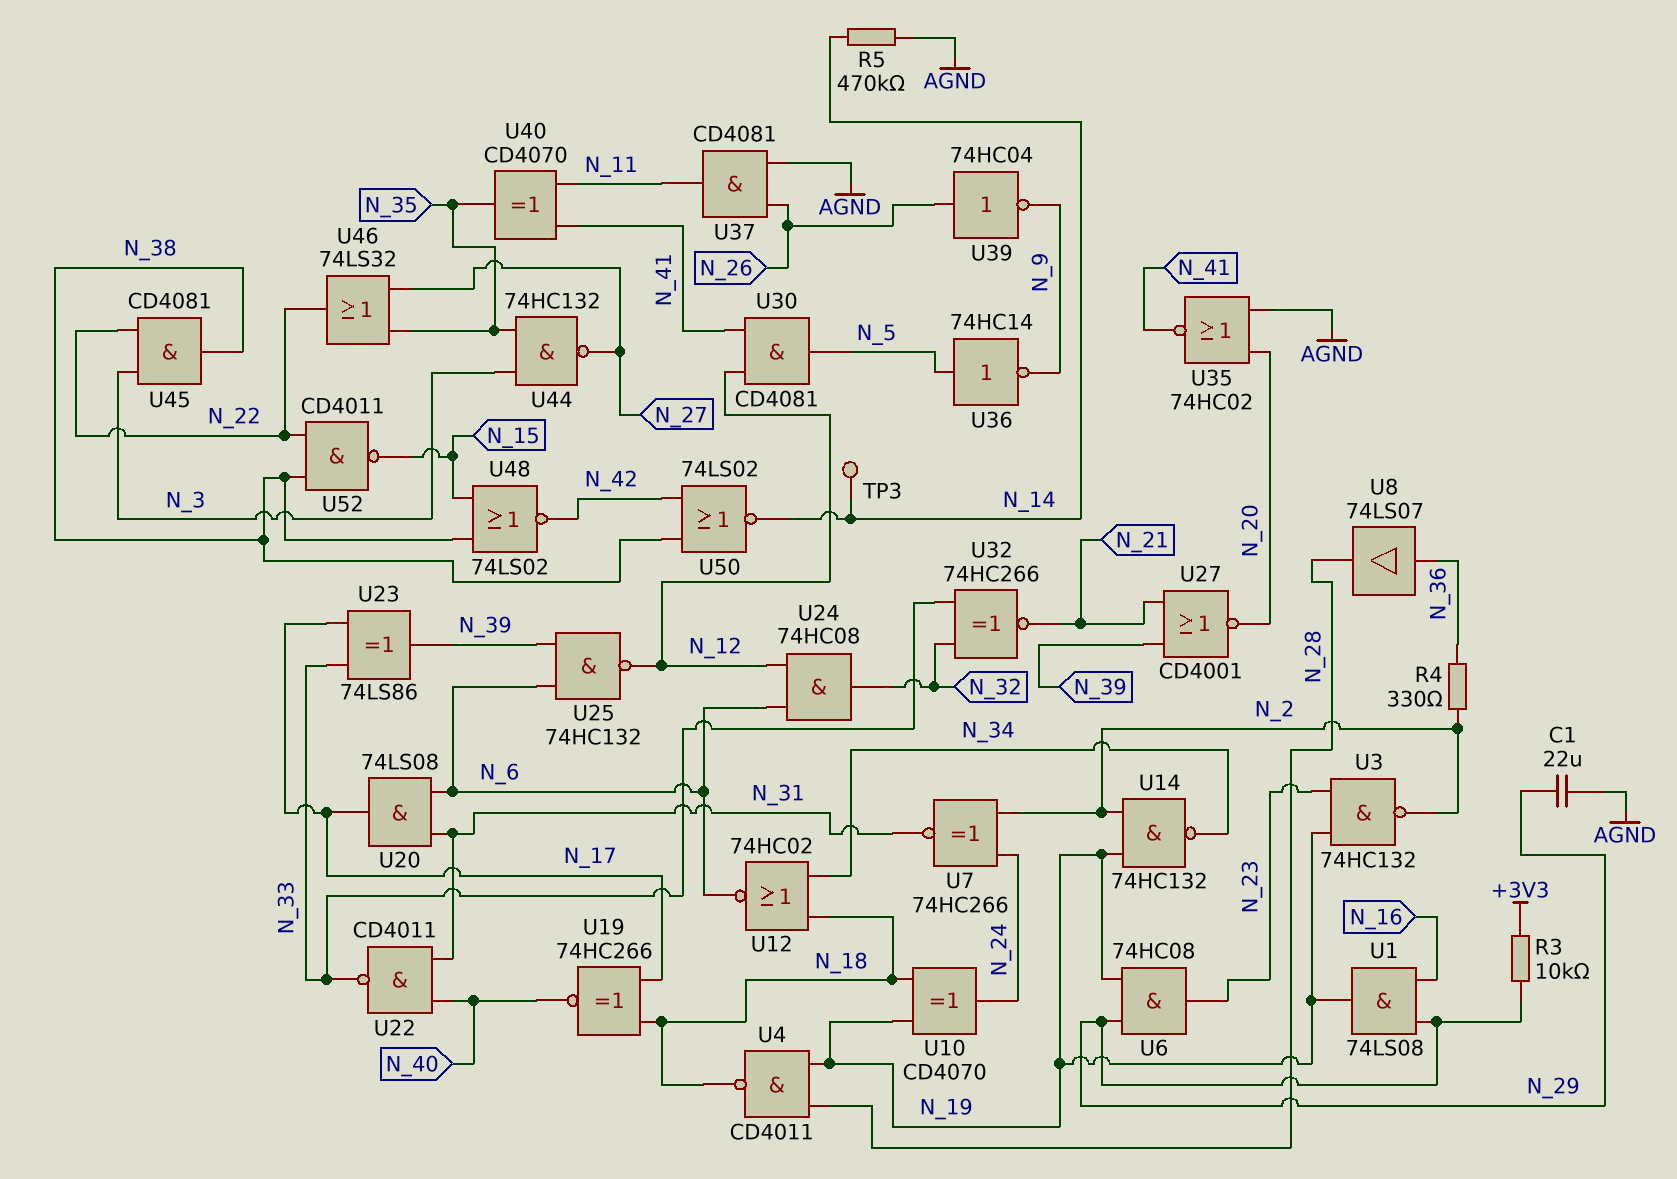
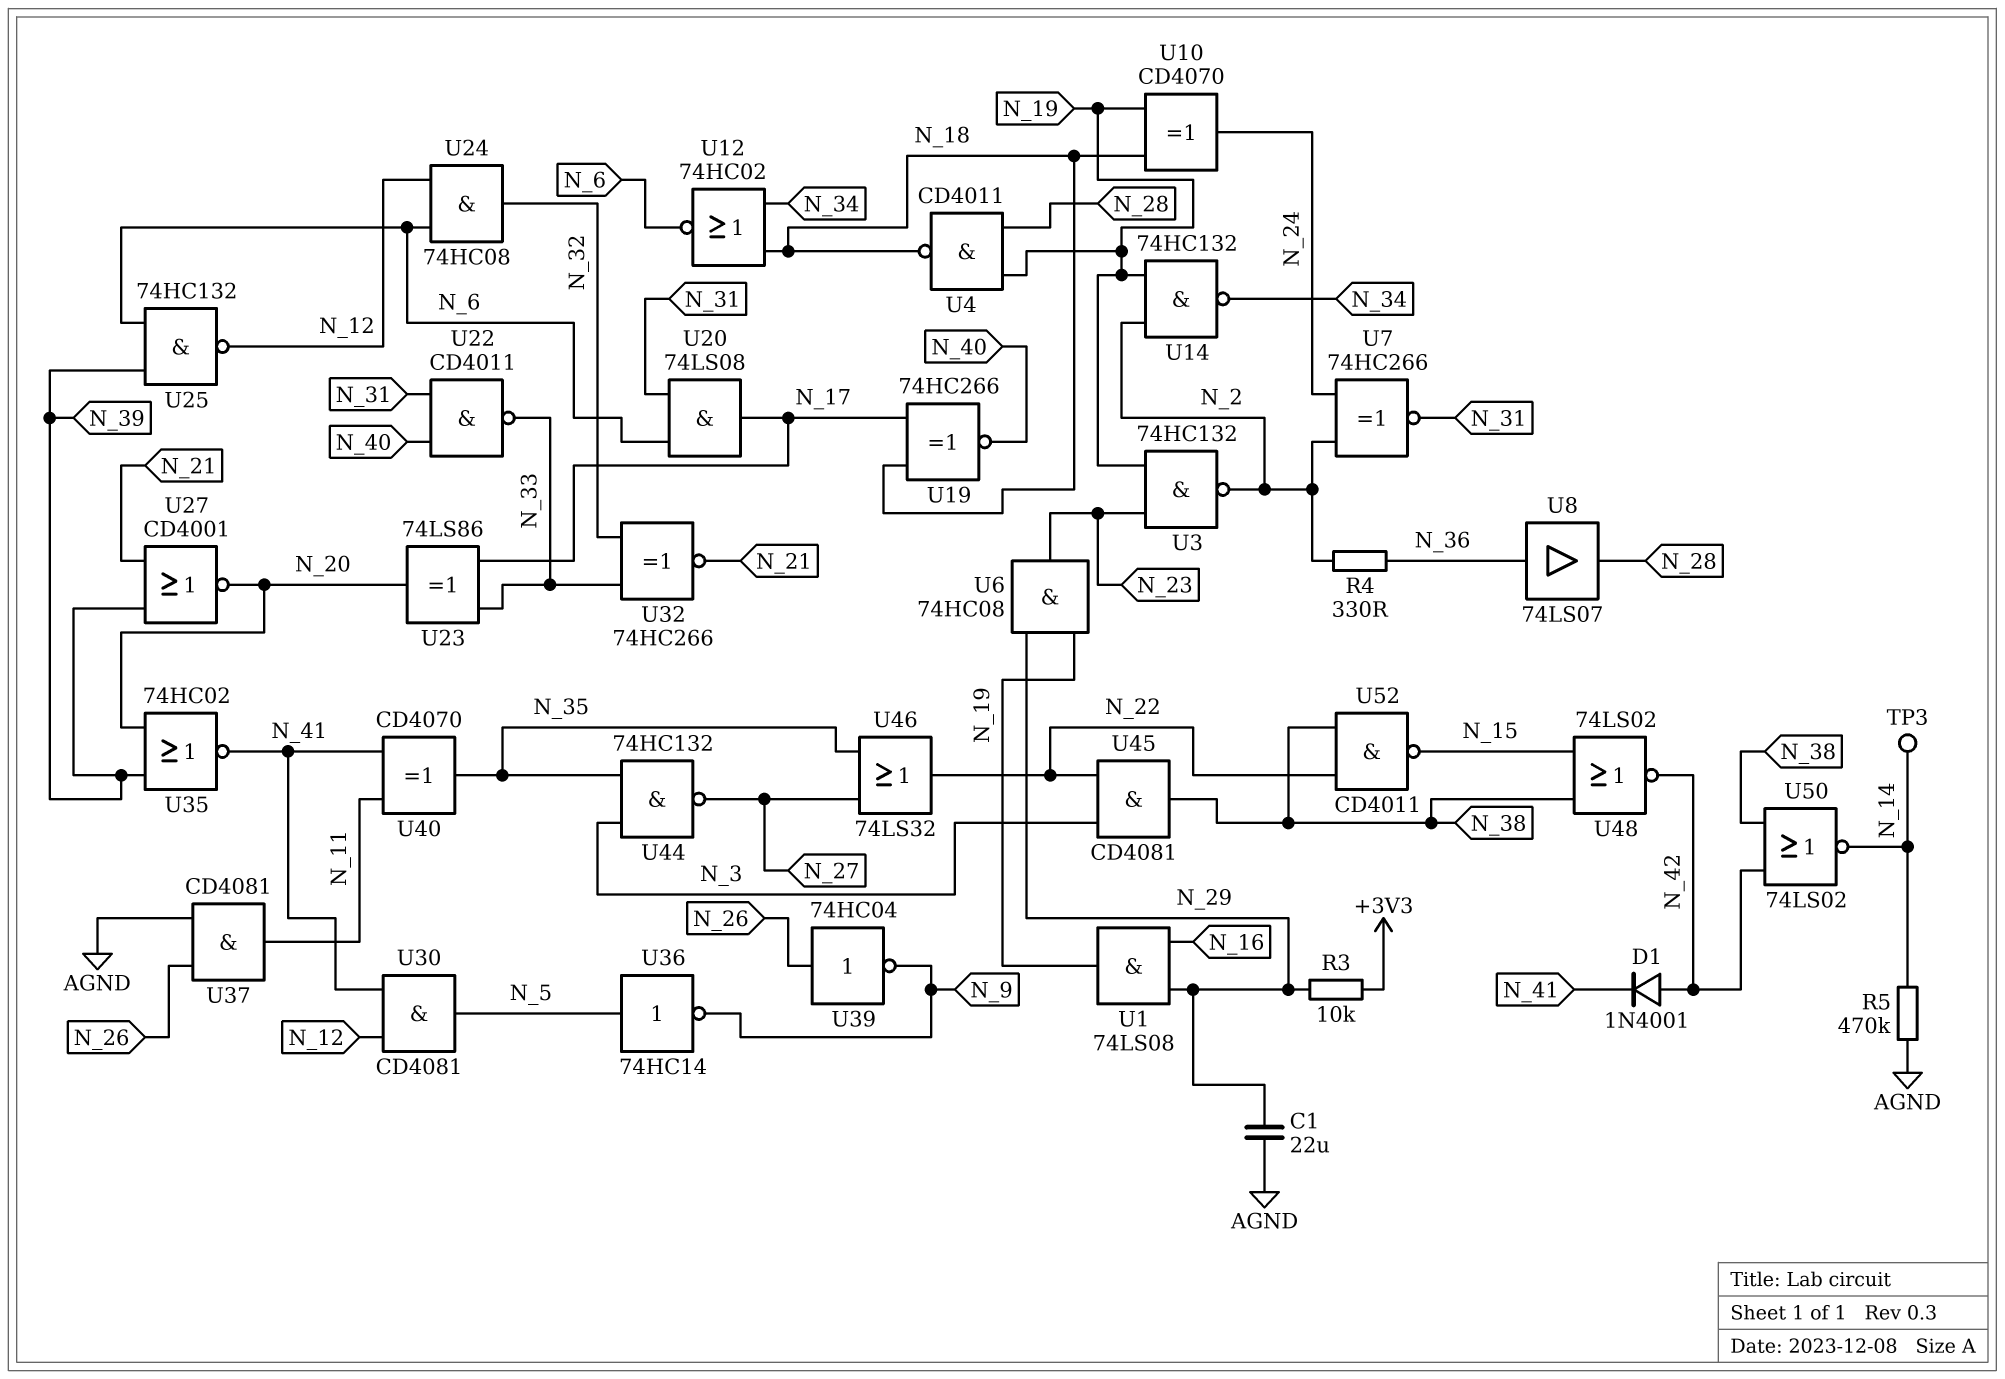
D1: none -> diode 1N4001 (A N_42, K N_41)
U23: XOR 74LS86 (in N_17, in N_33, out N_39) -> XOR 74LS86 (in N_17, in N_33, out N_20)
U35: NOR 74HC02 (in AGND, in N_20, out N_41) -> NOR 74HC02 (in N_20, in N_39, out N_41)

